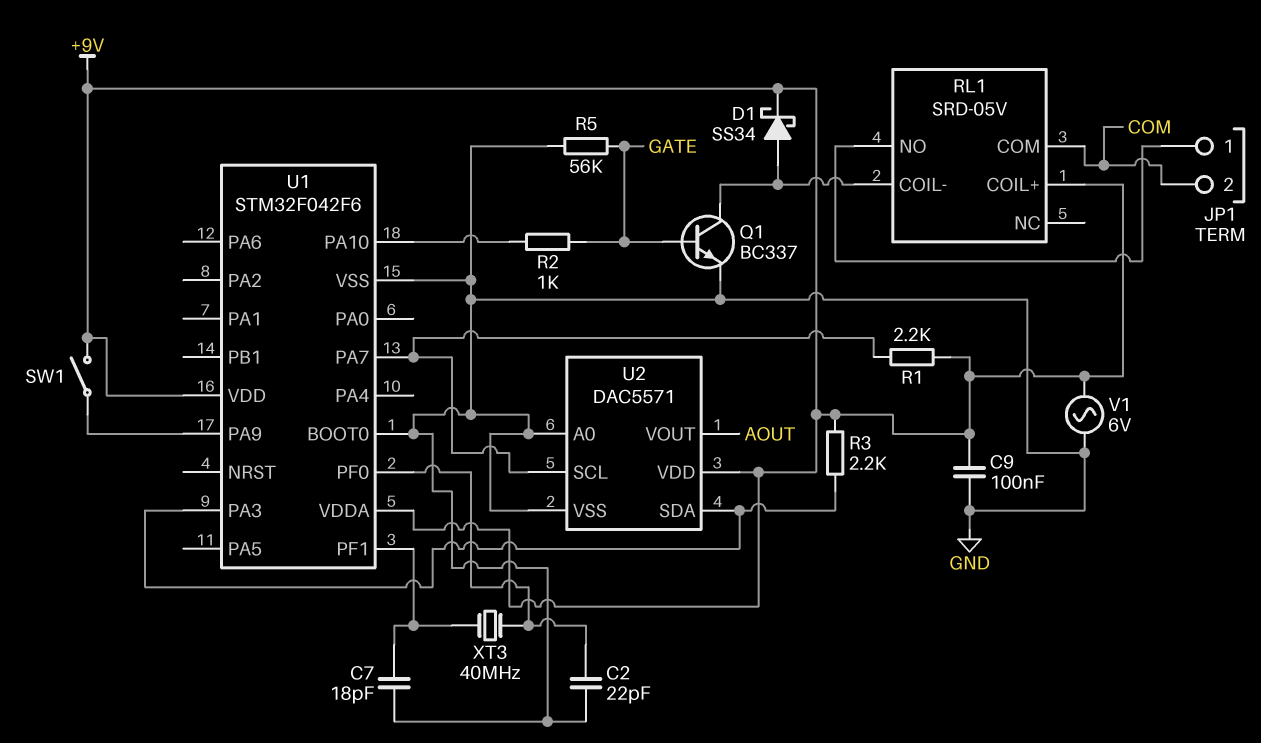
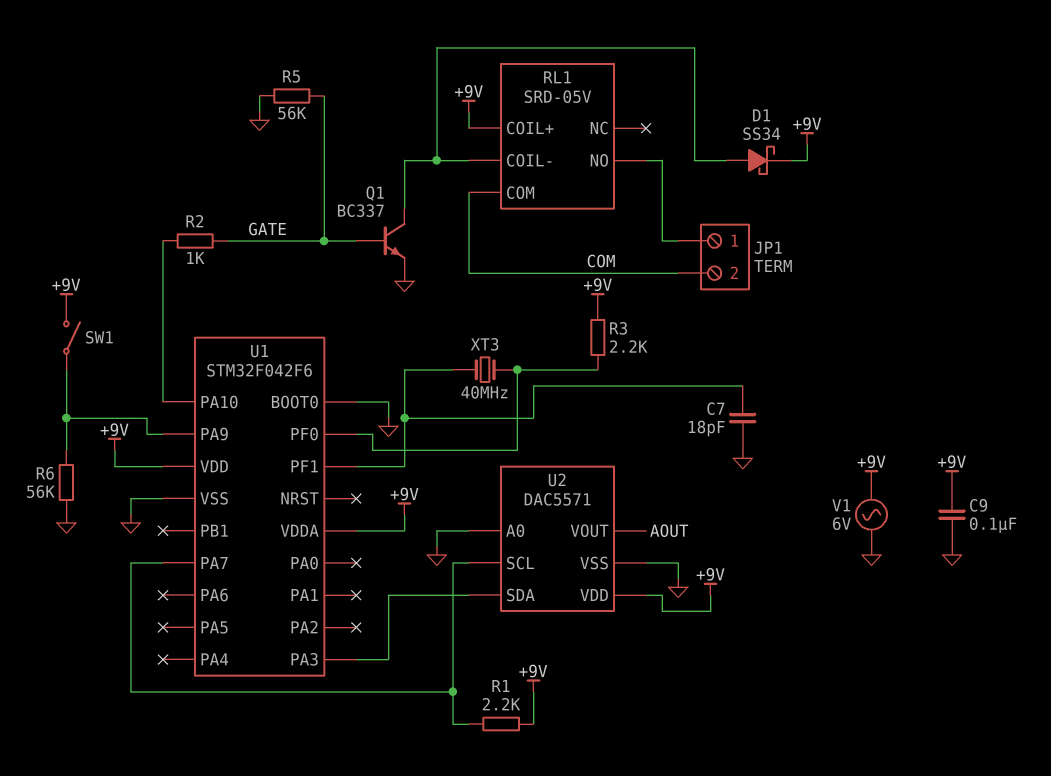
C2: 22pF (GND, U1/PF0) -> none
R3: 2.2k (+9V, U1/PA3) -> 2.2k (+9V, U1/PF0)
R6: none -> 56k (GND, U1/PA9)

